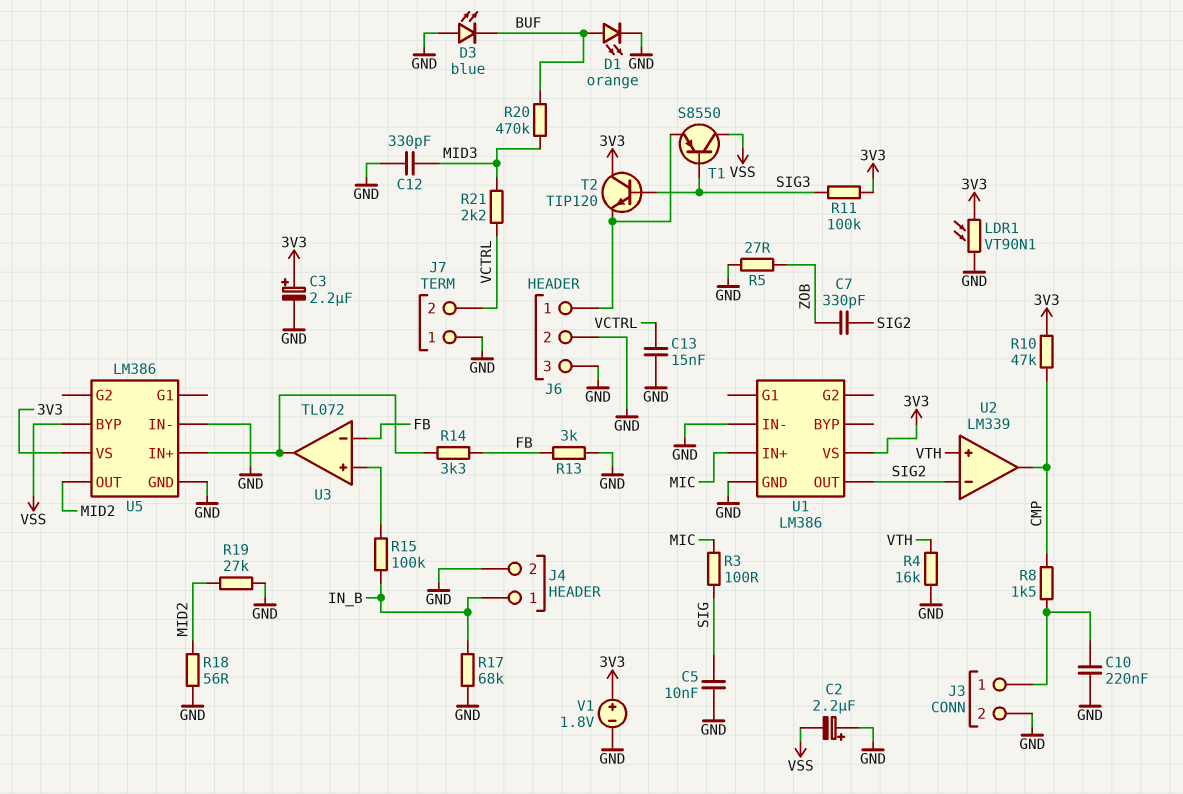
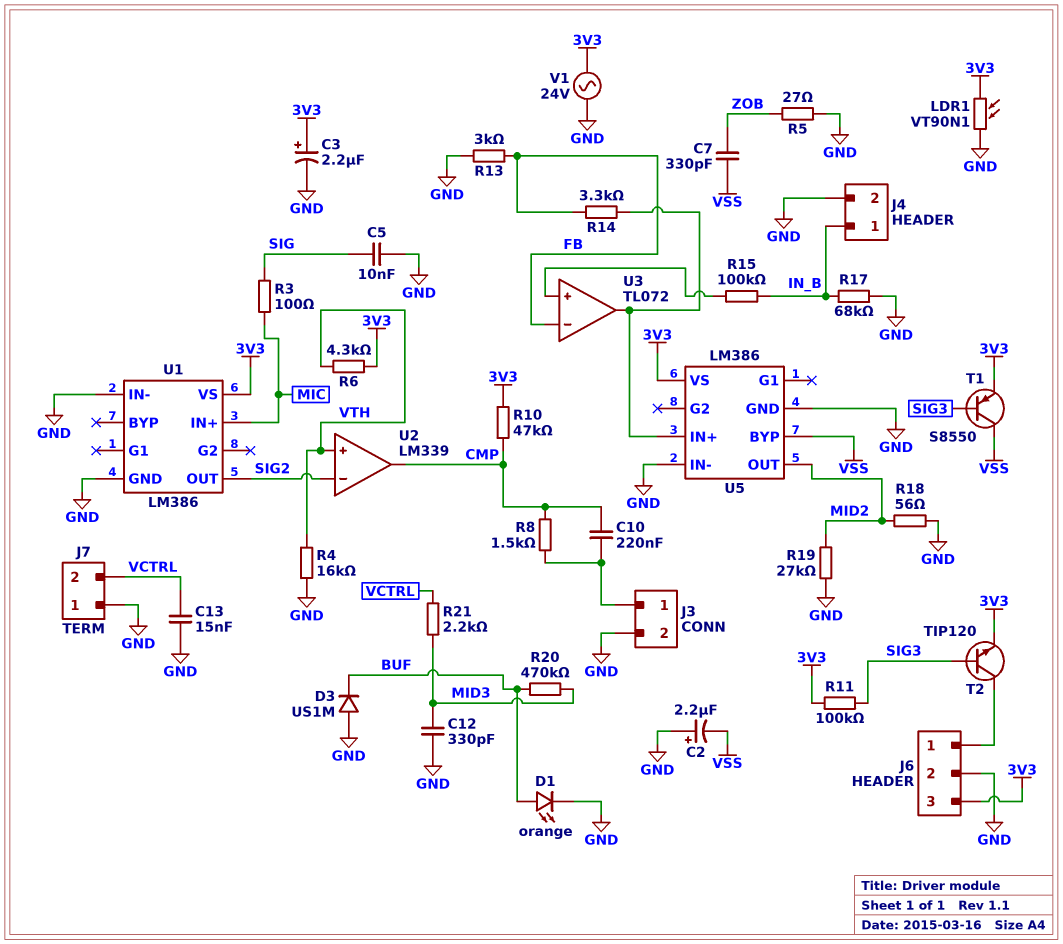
C7: 330pF (SIG2, ZOB) -> 330pF (VSS, ZOB)
C10: 220nF (GND, J3/1) -> 220nF (CMP, J3/1)
D3: LED blue (A GND, K BUF) -> diode US1M (A GND, K BUF)
J6 pin 3: GND -> 3V3
R6: none -> 4.3k (3V3, VTH)
T1: PNP S8550 (B SIG3, C VSS, E J6/1) -> PNP S8550 (B SIG3, C VSS, E 3V3)
T2: NPN TIP120 (B SIG3, C 3V3, E J6/1) -> NPN TIP120 (B SIG3, C J6/1, E 3V3)
V1: 1.8V (plus 3V3, minus GND) -> AC 24V (3V3, GND)

